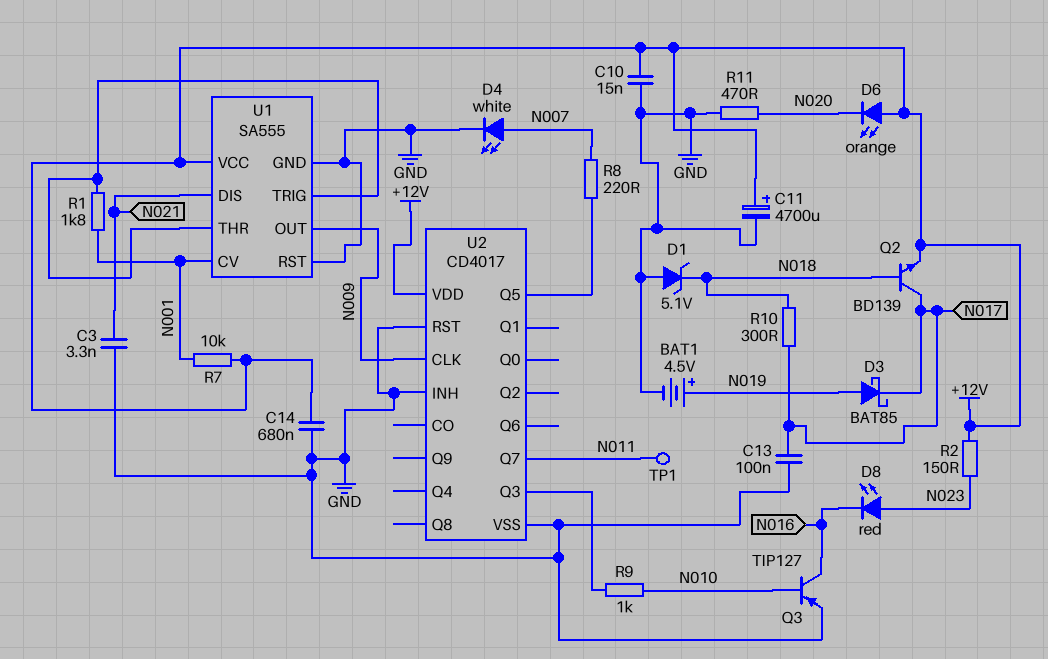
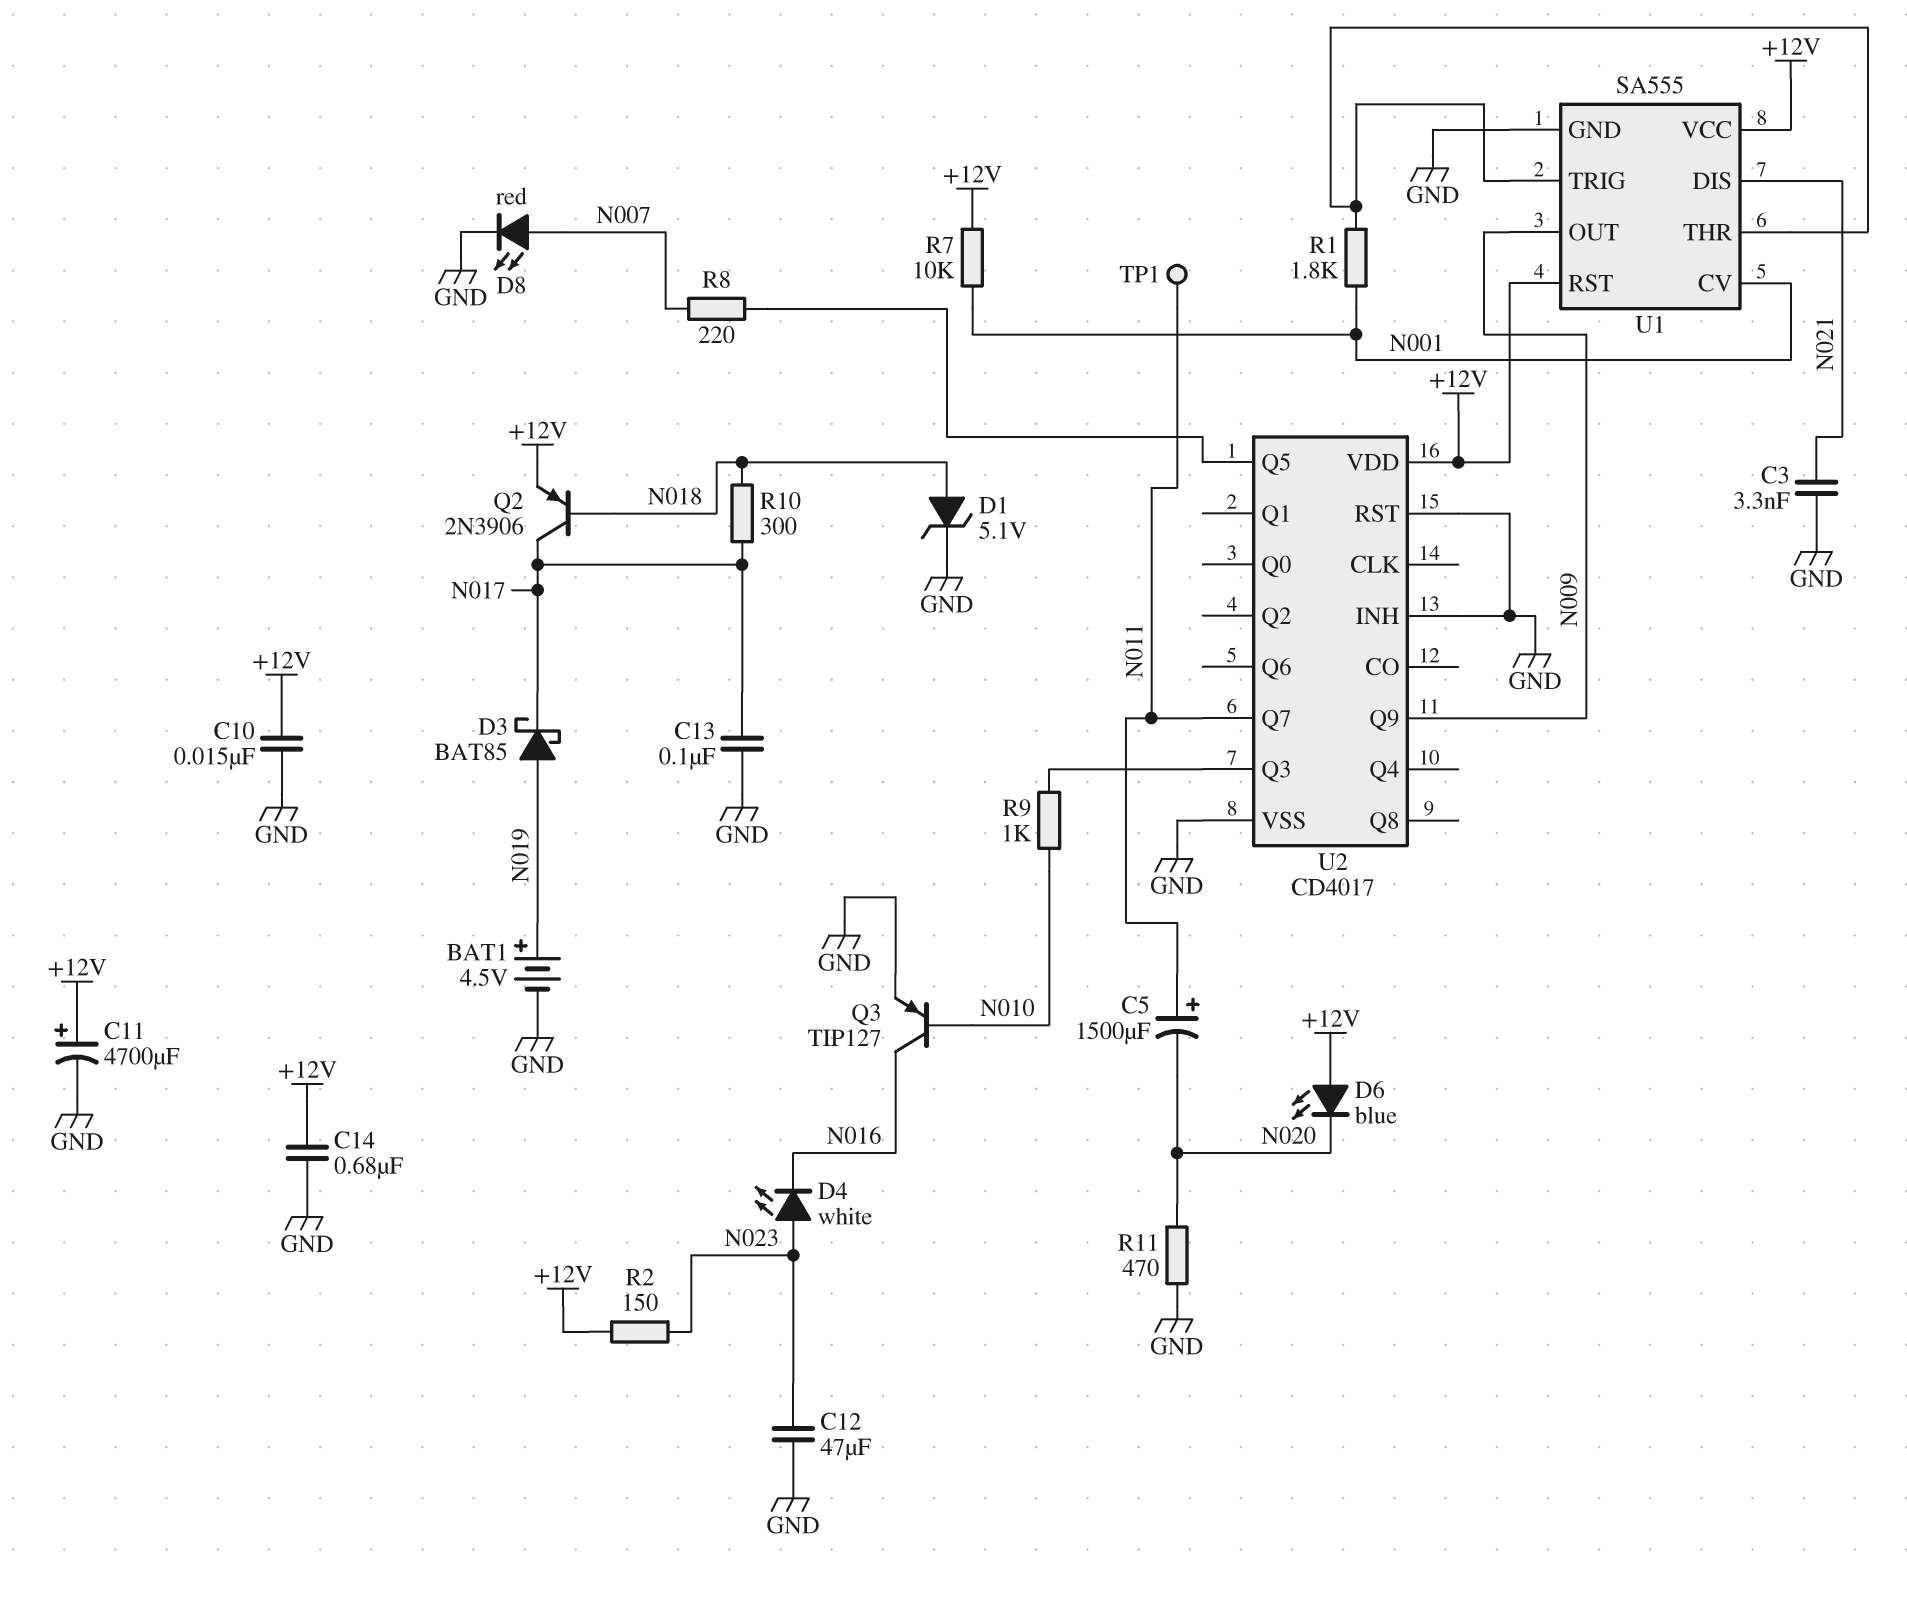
C5: none -> 1500uF (plus N011, minus N020)
C12: none -> 47uF (GND, N023)
D1: zener 5.1V (A GND, K N018) -> zener 5.1V (A N018, K GND)
D4: LED white (A N007, K GND) -> LED white (A N023, K N016)
D6: LED orange (A +12V, K N020) -> LED blue (A +12V, K N020)
D8: LED red (A N023, K N016) -> LED red (A N007, K GND)
Q2: NPN BD139 (B N018, C N017, E +12V) -> PNP 2N3906 (B N018, C N017, E +12V)
U1 pin RST: GND -> +12V
U2 pin CLK: N009 -> none
U2 pin Q9: none -> N009

